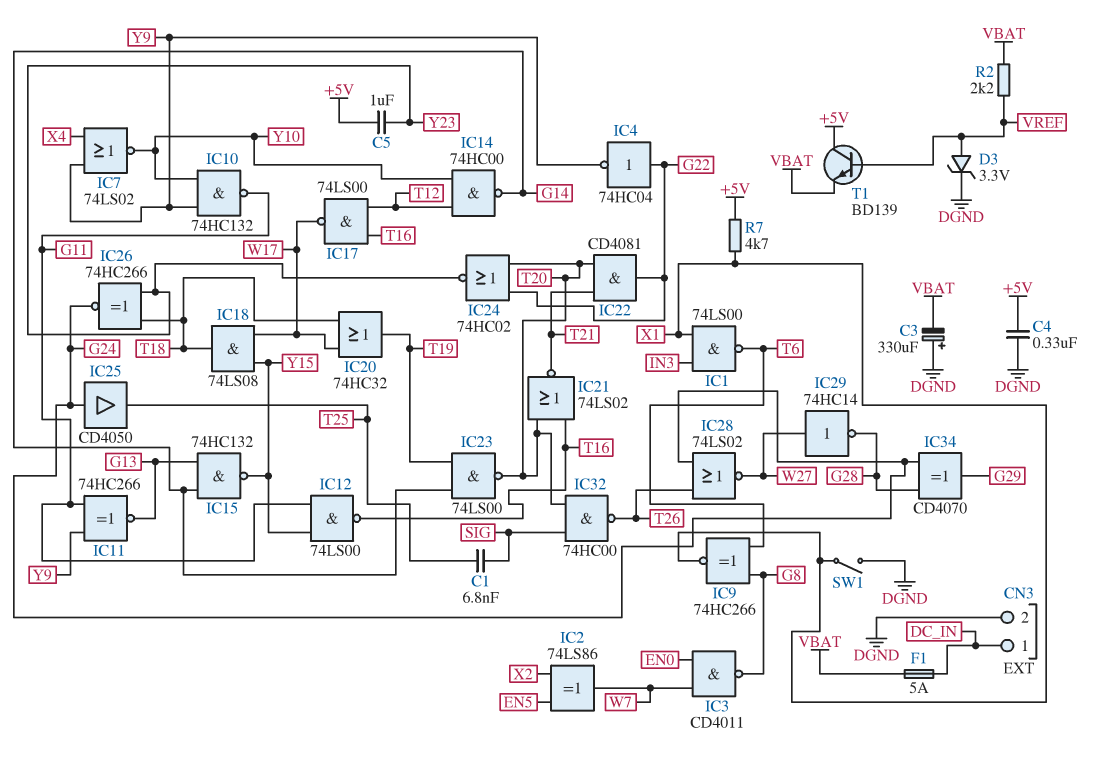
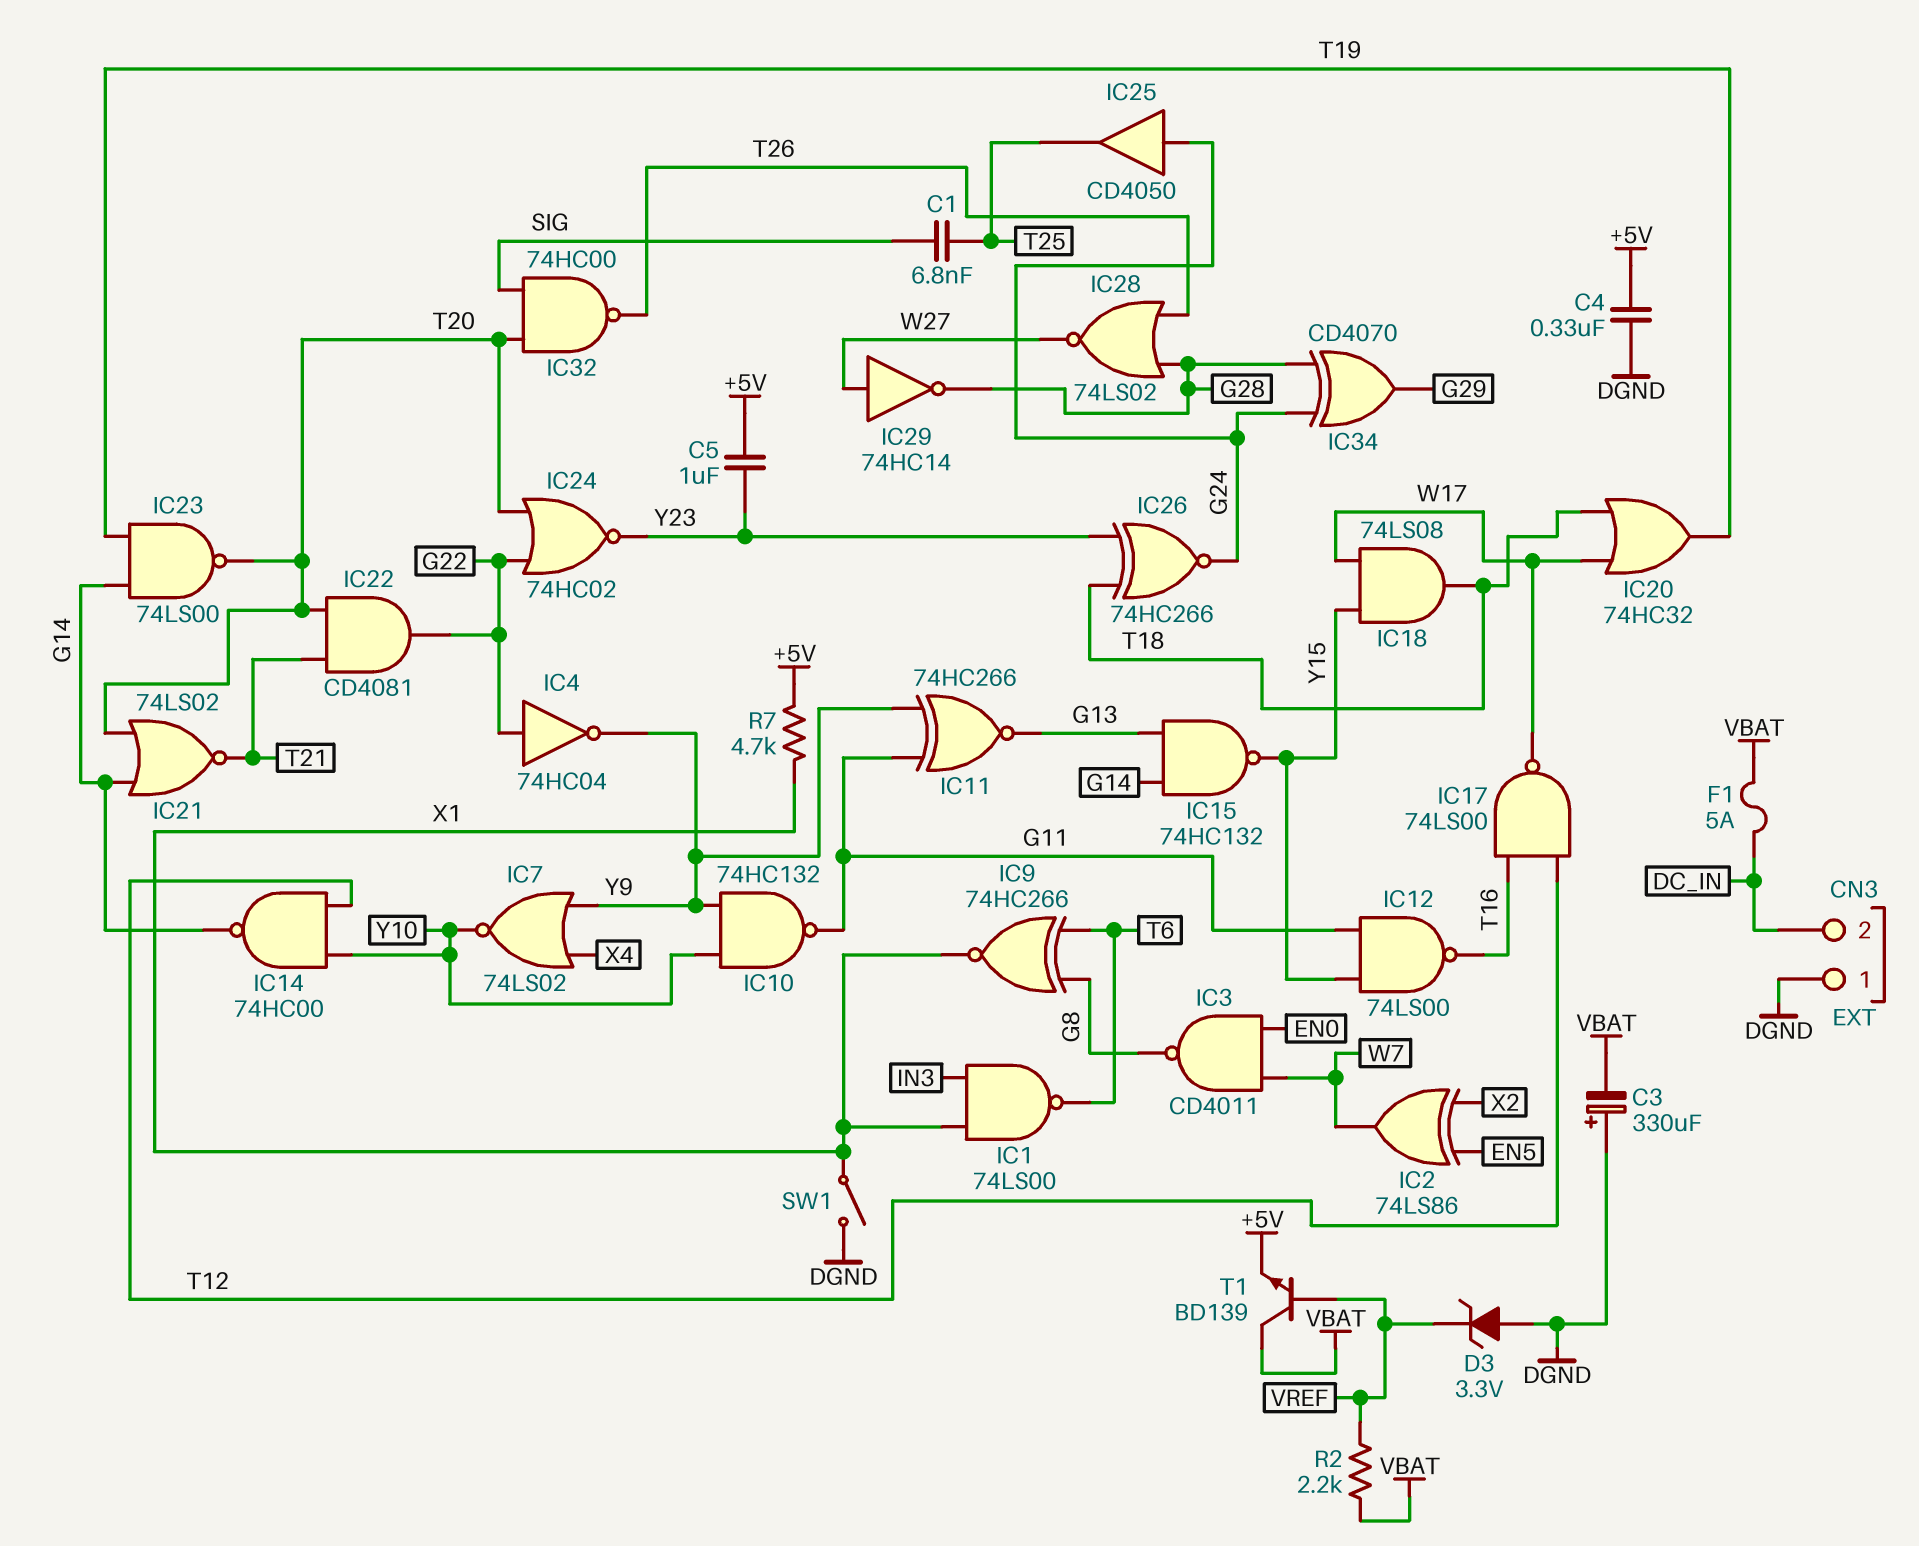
CN3 pin 1: DC_IN -> DGND
CN3 pin 2: DGND -> DC_IN
D3: zener 3.3V (A VREF, K DGND) -> zener 3.3V (A DGND, K VREF)
IC21: NOR 74LS02 (in T16, in T20, out T21) -> NOR 74LS02 (in G14, in T20, out T21)
IC28: NOR 74LS02 (in G24, in T26, out W27) -> NOR 74LS02 (in G28, in T26, out W27)
T1: NPN BD139 (B VREF, C +5V, E VBAT) -> NPN BD139 (B VREF, C VBAT, E +5V)

